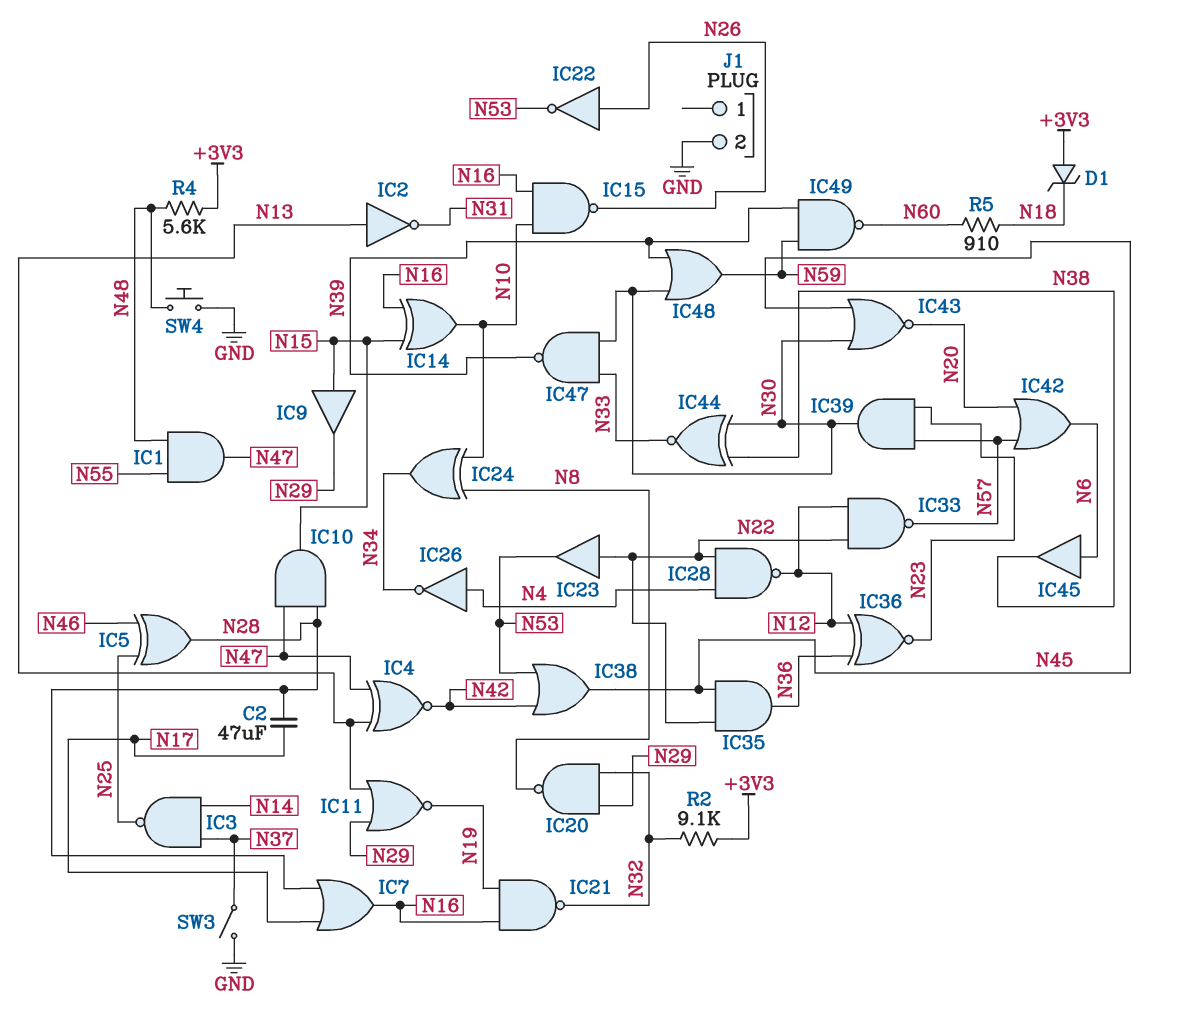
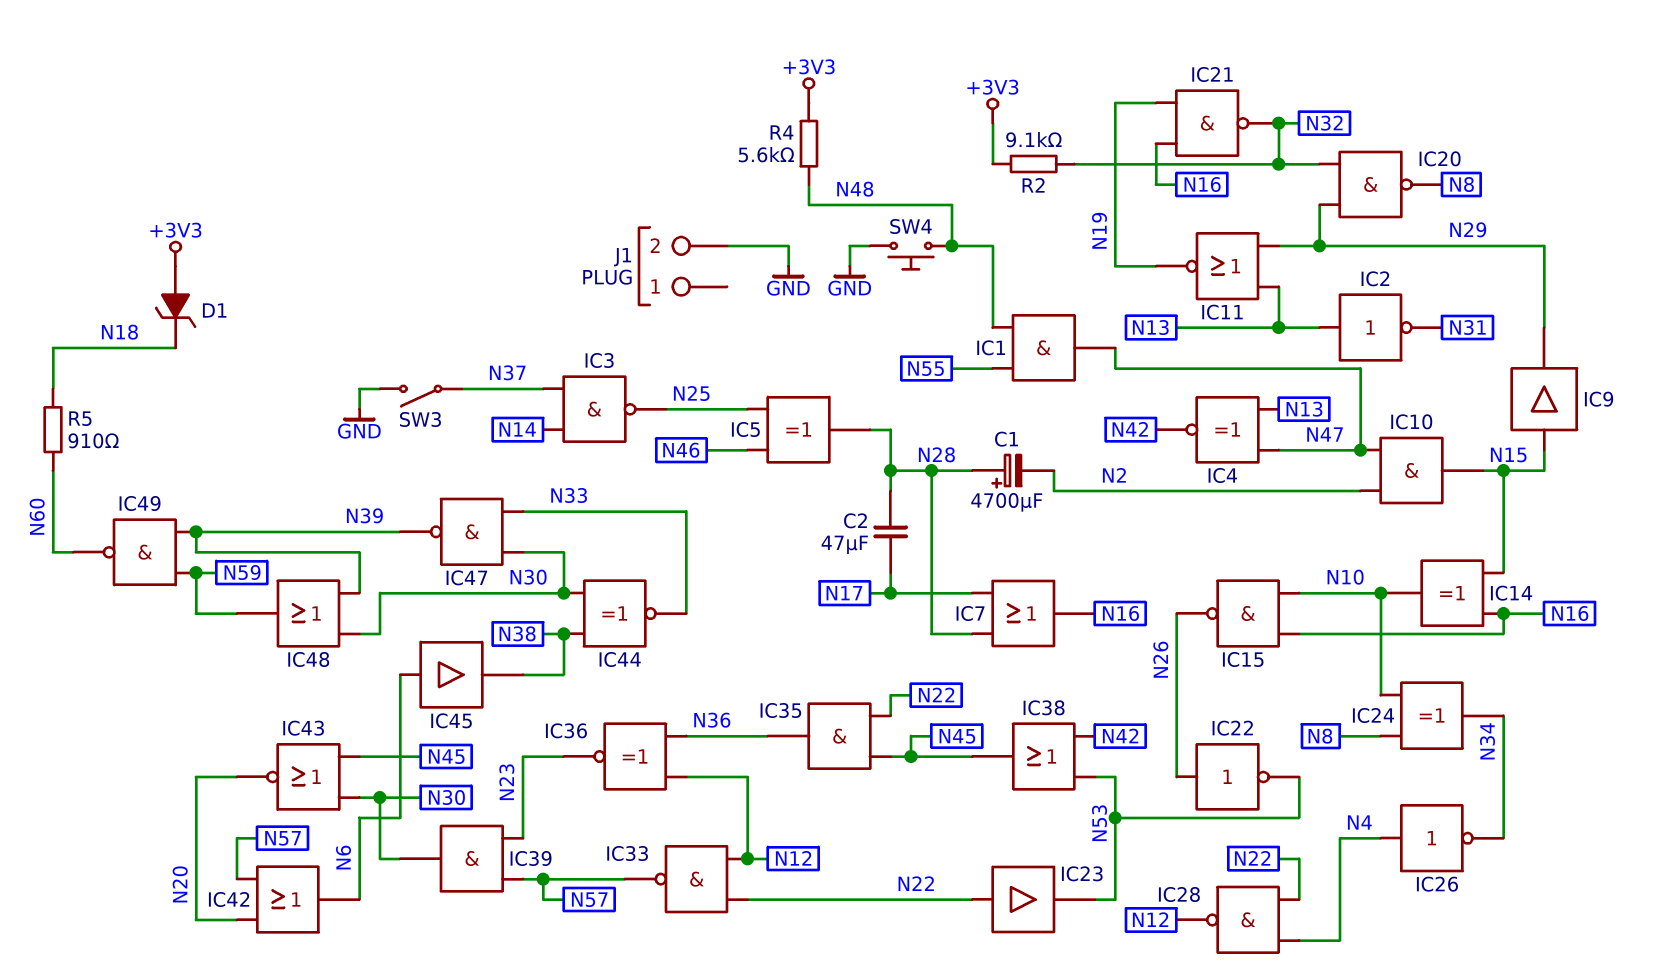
C1: none -> 4700uF (plus N28, minus N2)
IC10: AND (in N28, in N47, out N15) -> AND (in N2, in N47, out N15)

